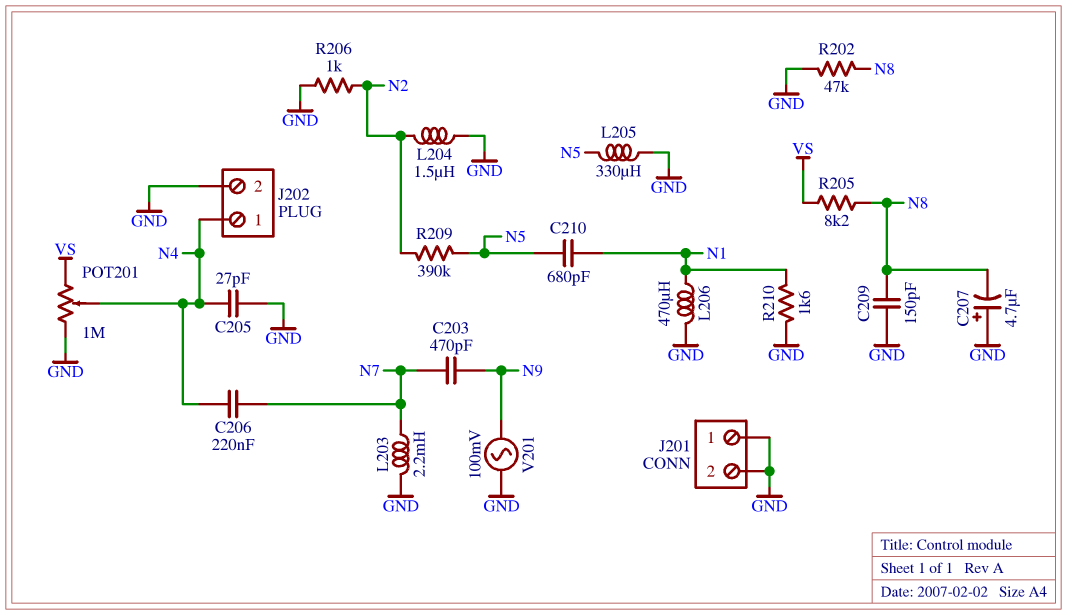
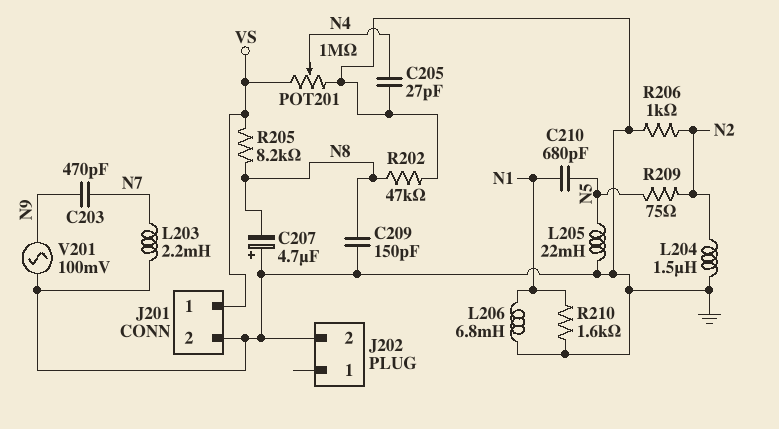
C206: 220nF (N4, N7) -> none
J201 pin 1: GND -> VS
J202 pin 1: N4 -> none
L205: 330uH (GND, N5) -> 22mH (GND, N5)
L206: 470uH (GND, N1) -> 6.8mH (GND, N1)
R209: 390k (N2, N5) -> 75 (N2, N5)

